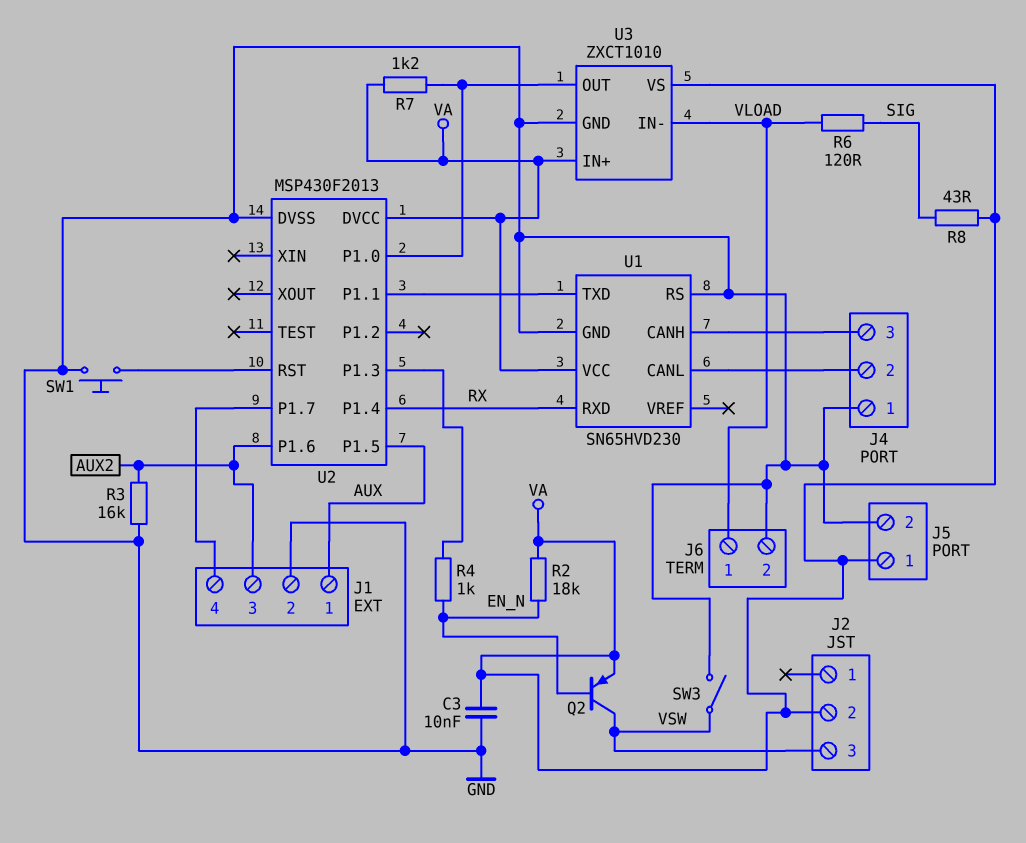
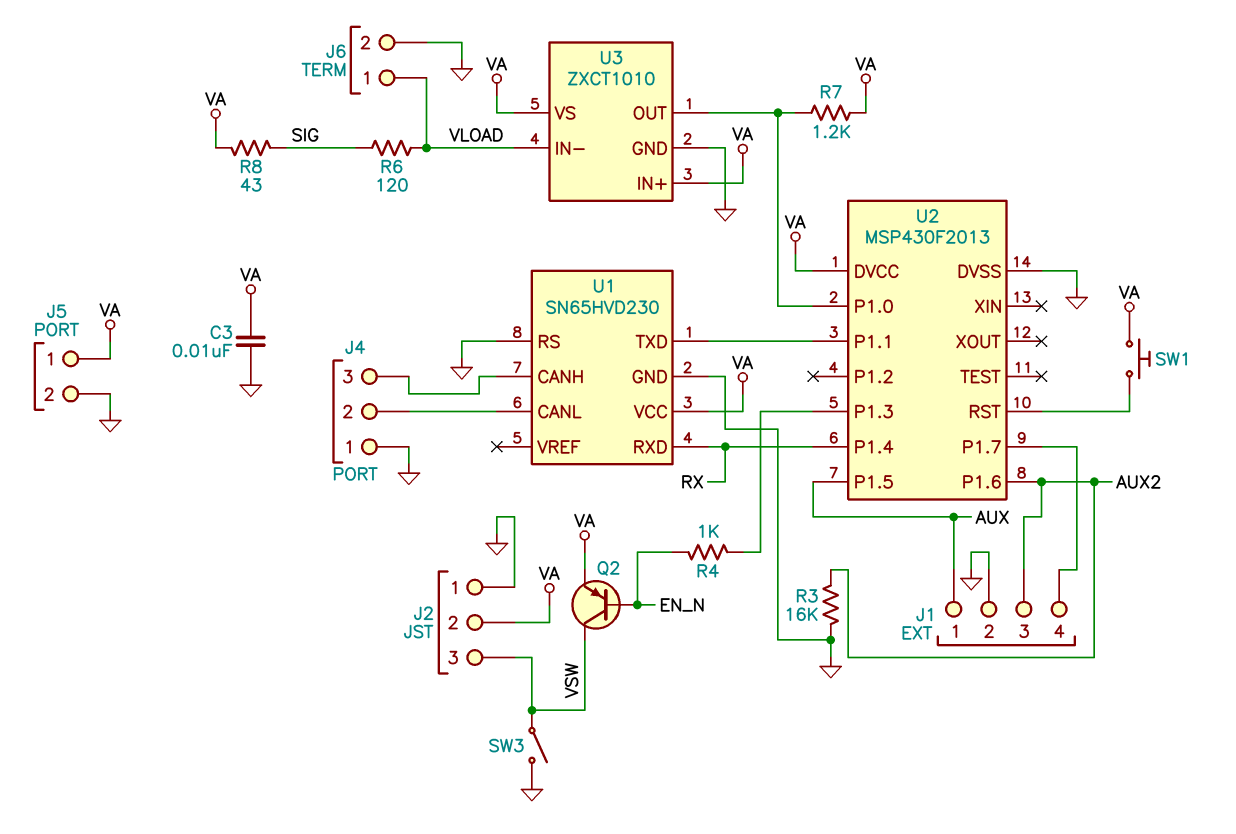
J2 pin 1: none -> GND
R2: 18k (EN_N, VA) -> none
SW1: button (GND, U2/RST) -> button (U2/RST, VA)

